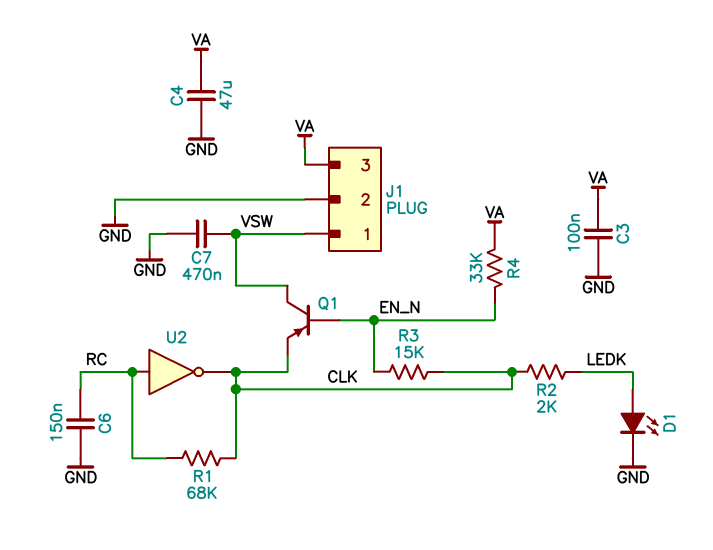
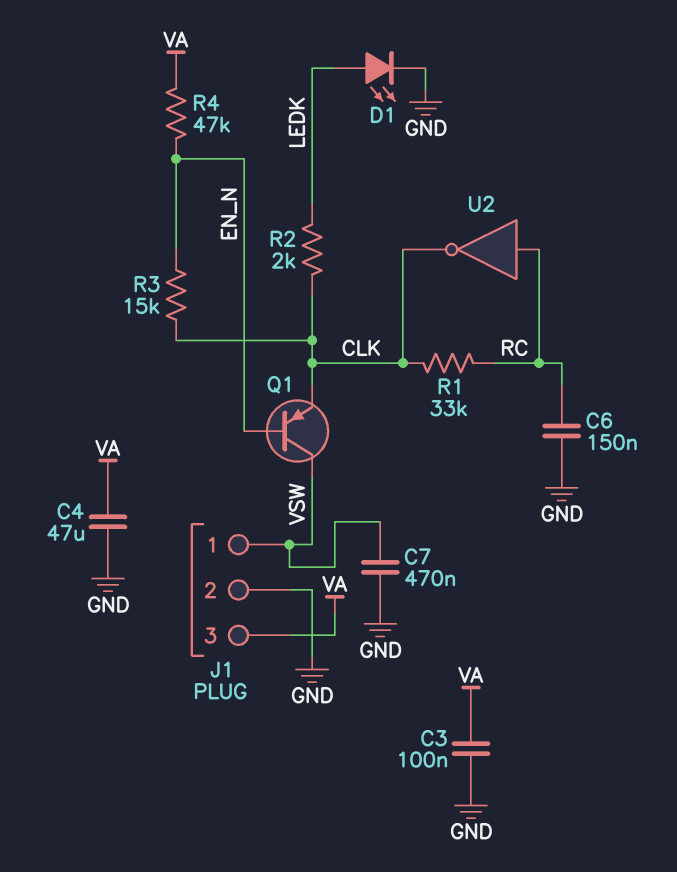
R1: 68k (CLK, RC) -> 33k (CLK, RC)
R4: 33k (EN_N, VA) -> 47k (EN_N, VA)

